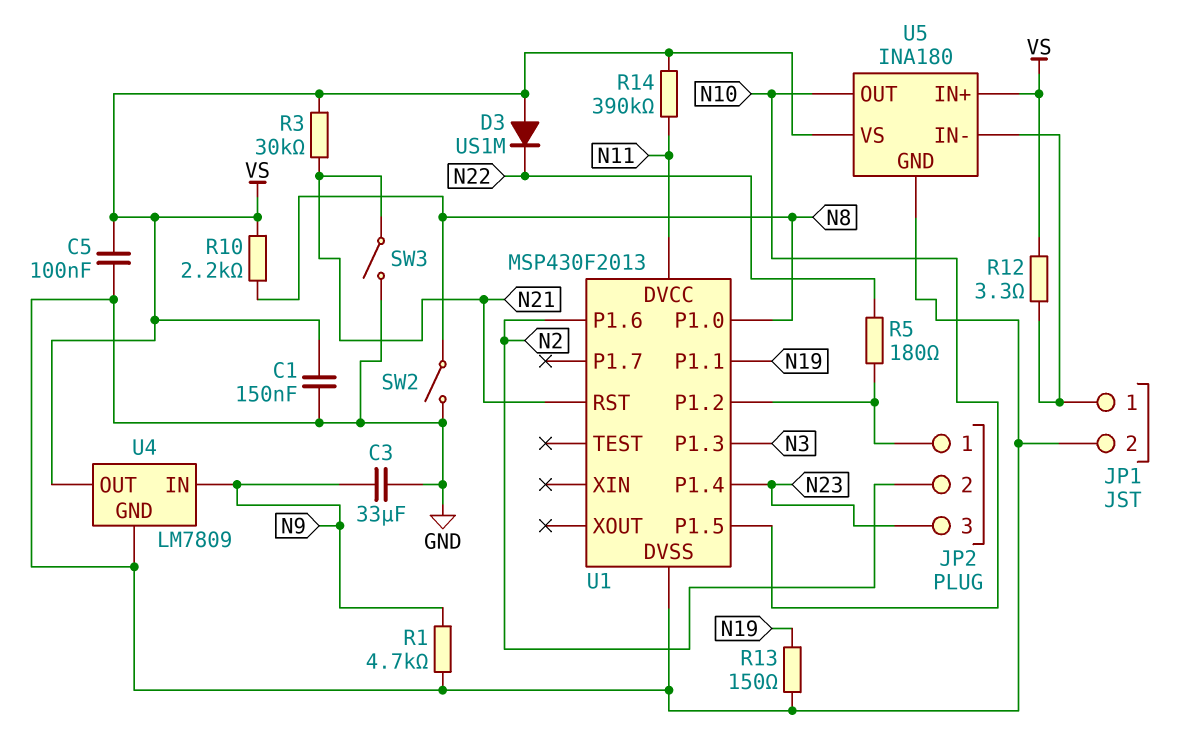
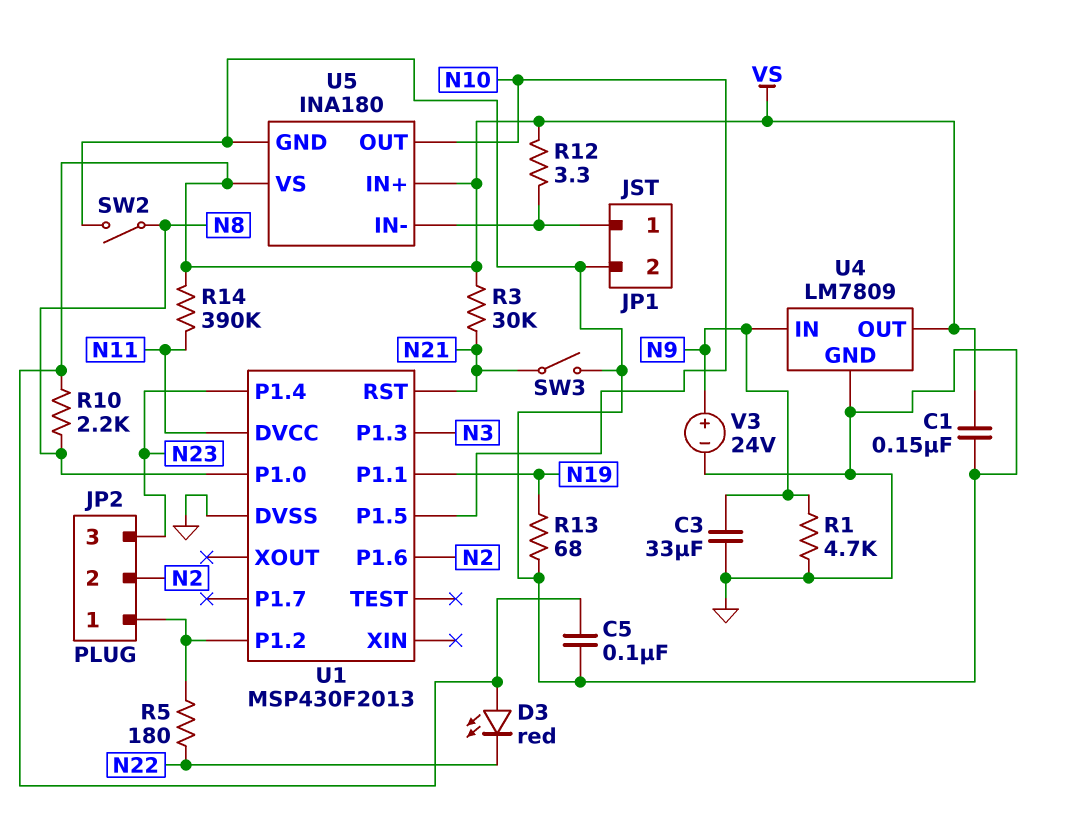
D3: diode US1M (A VS, K N22) -> LED red (A VS, K N22)
R13: 150 (GND, N19) -> 68 (GND, N19)
V3: none -> 24V (plus N9, minus GND)

